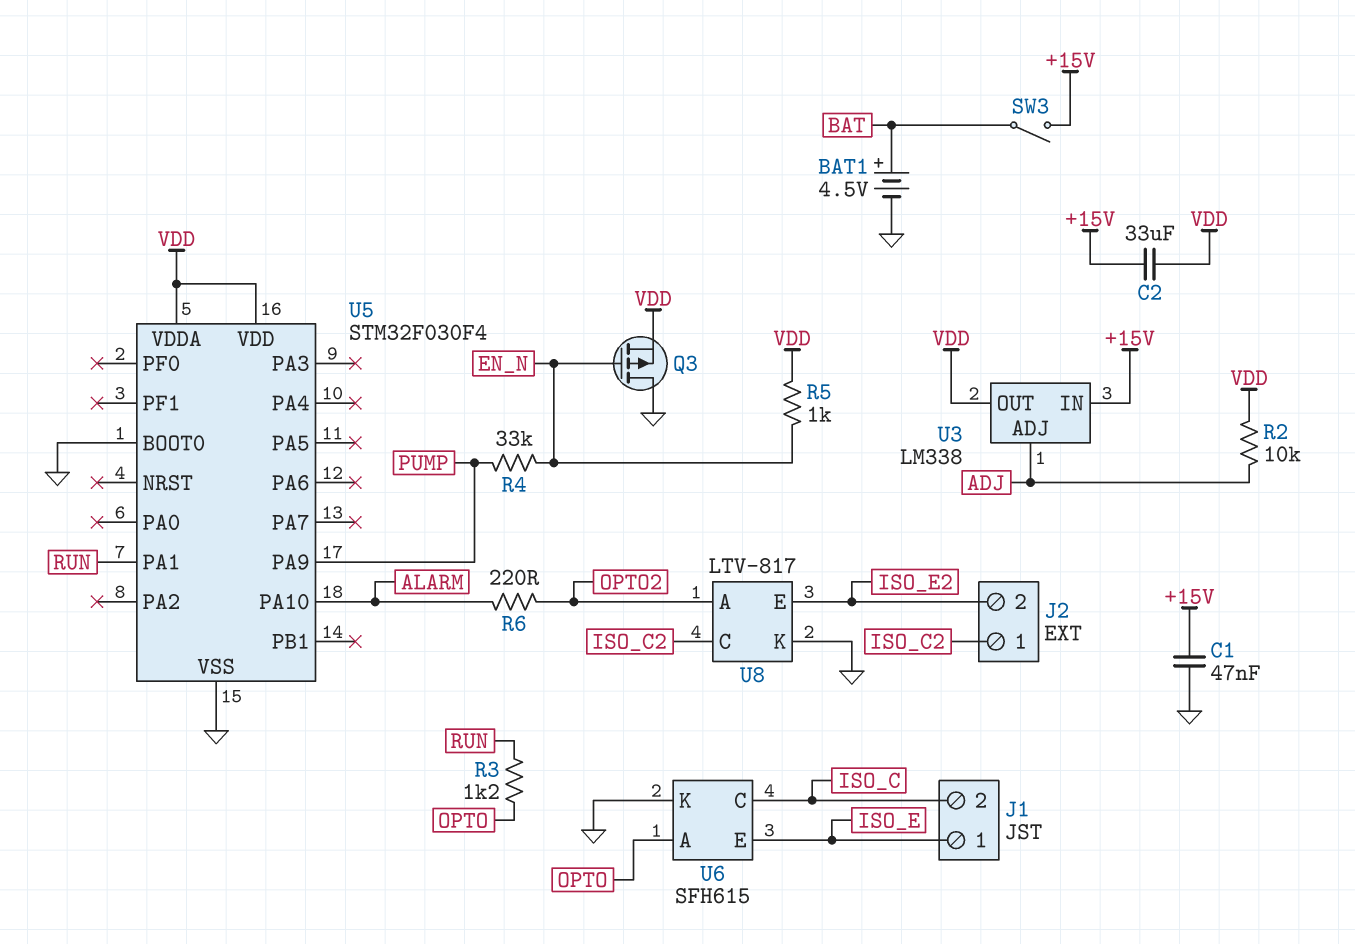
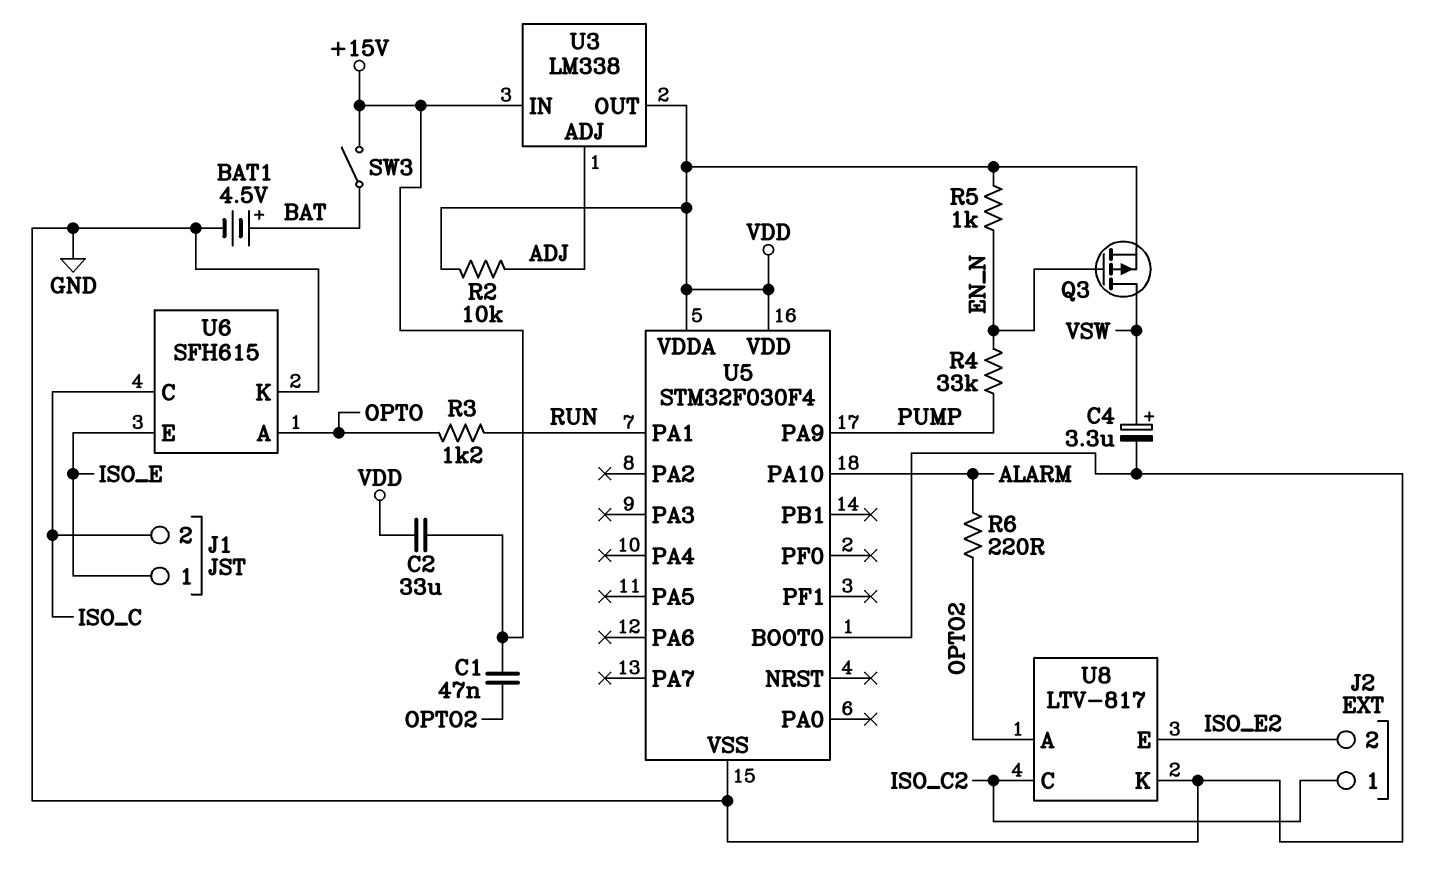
C1: 47nF (+15V, GND) -> 47nF (+15V, OPTO2)
C4: none -> 3.3uF (plus VSW, minus GND)
Q3: PMOS (G EN_N, D GND, S VDD) -> PMOS (G EN_N, D VSW, S VDD)

